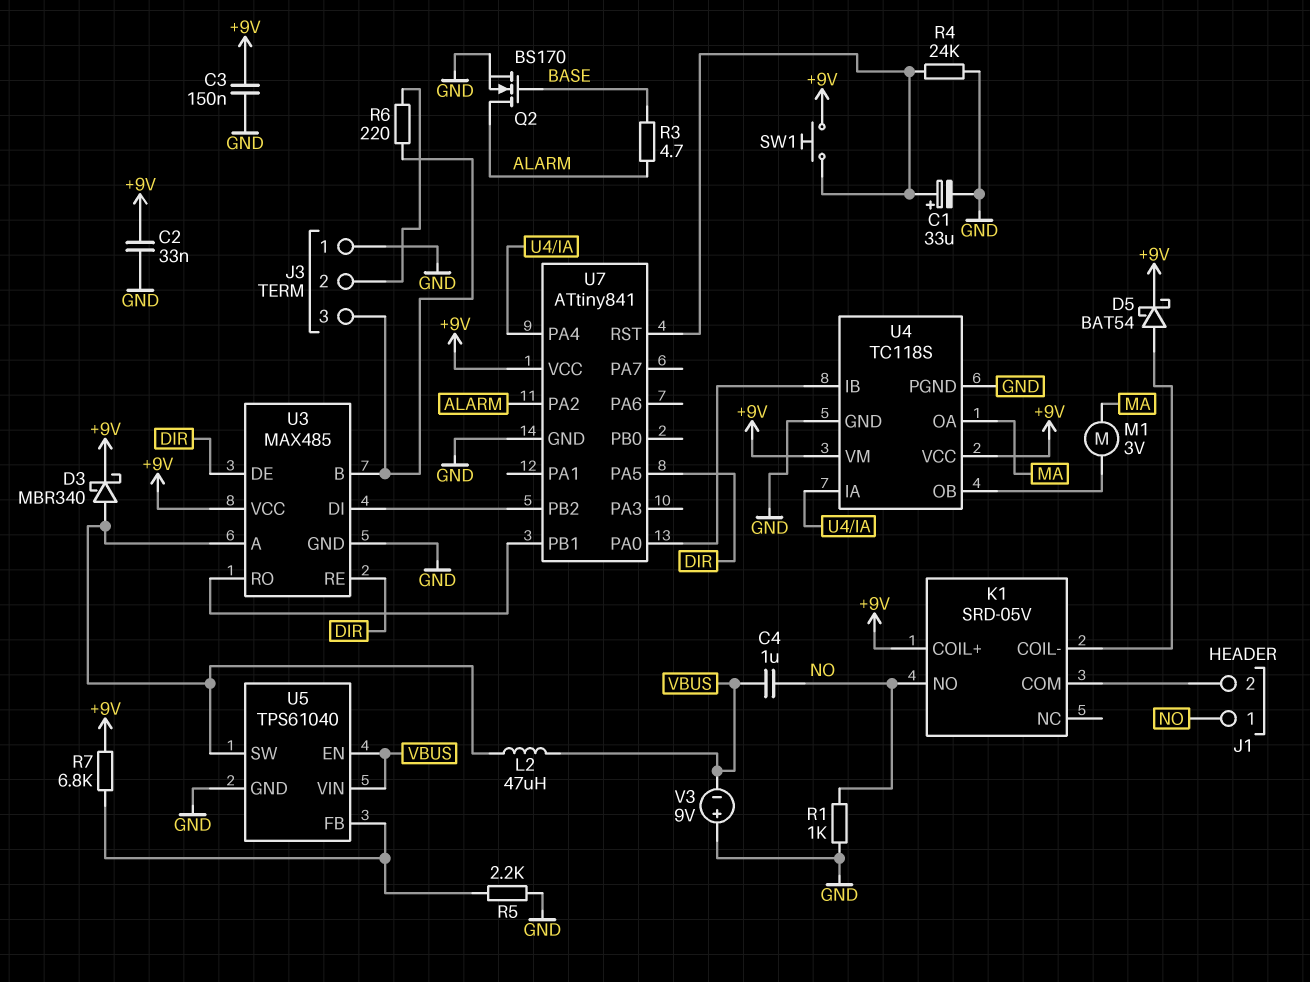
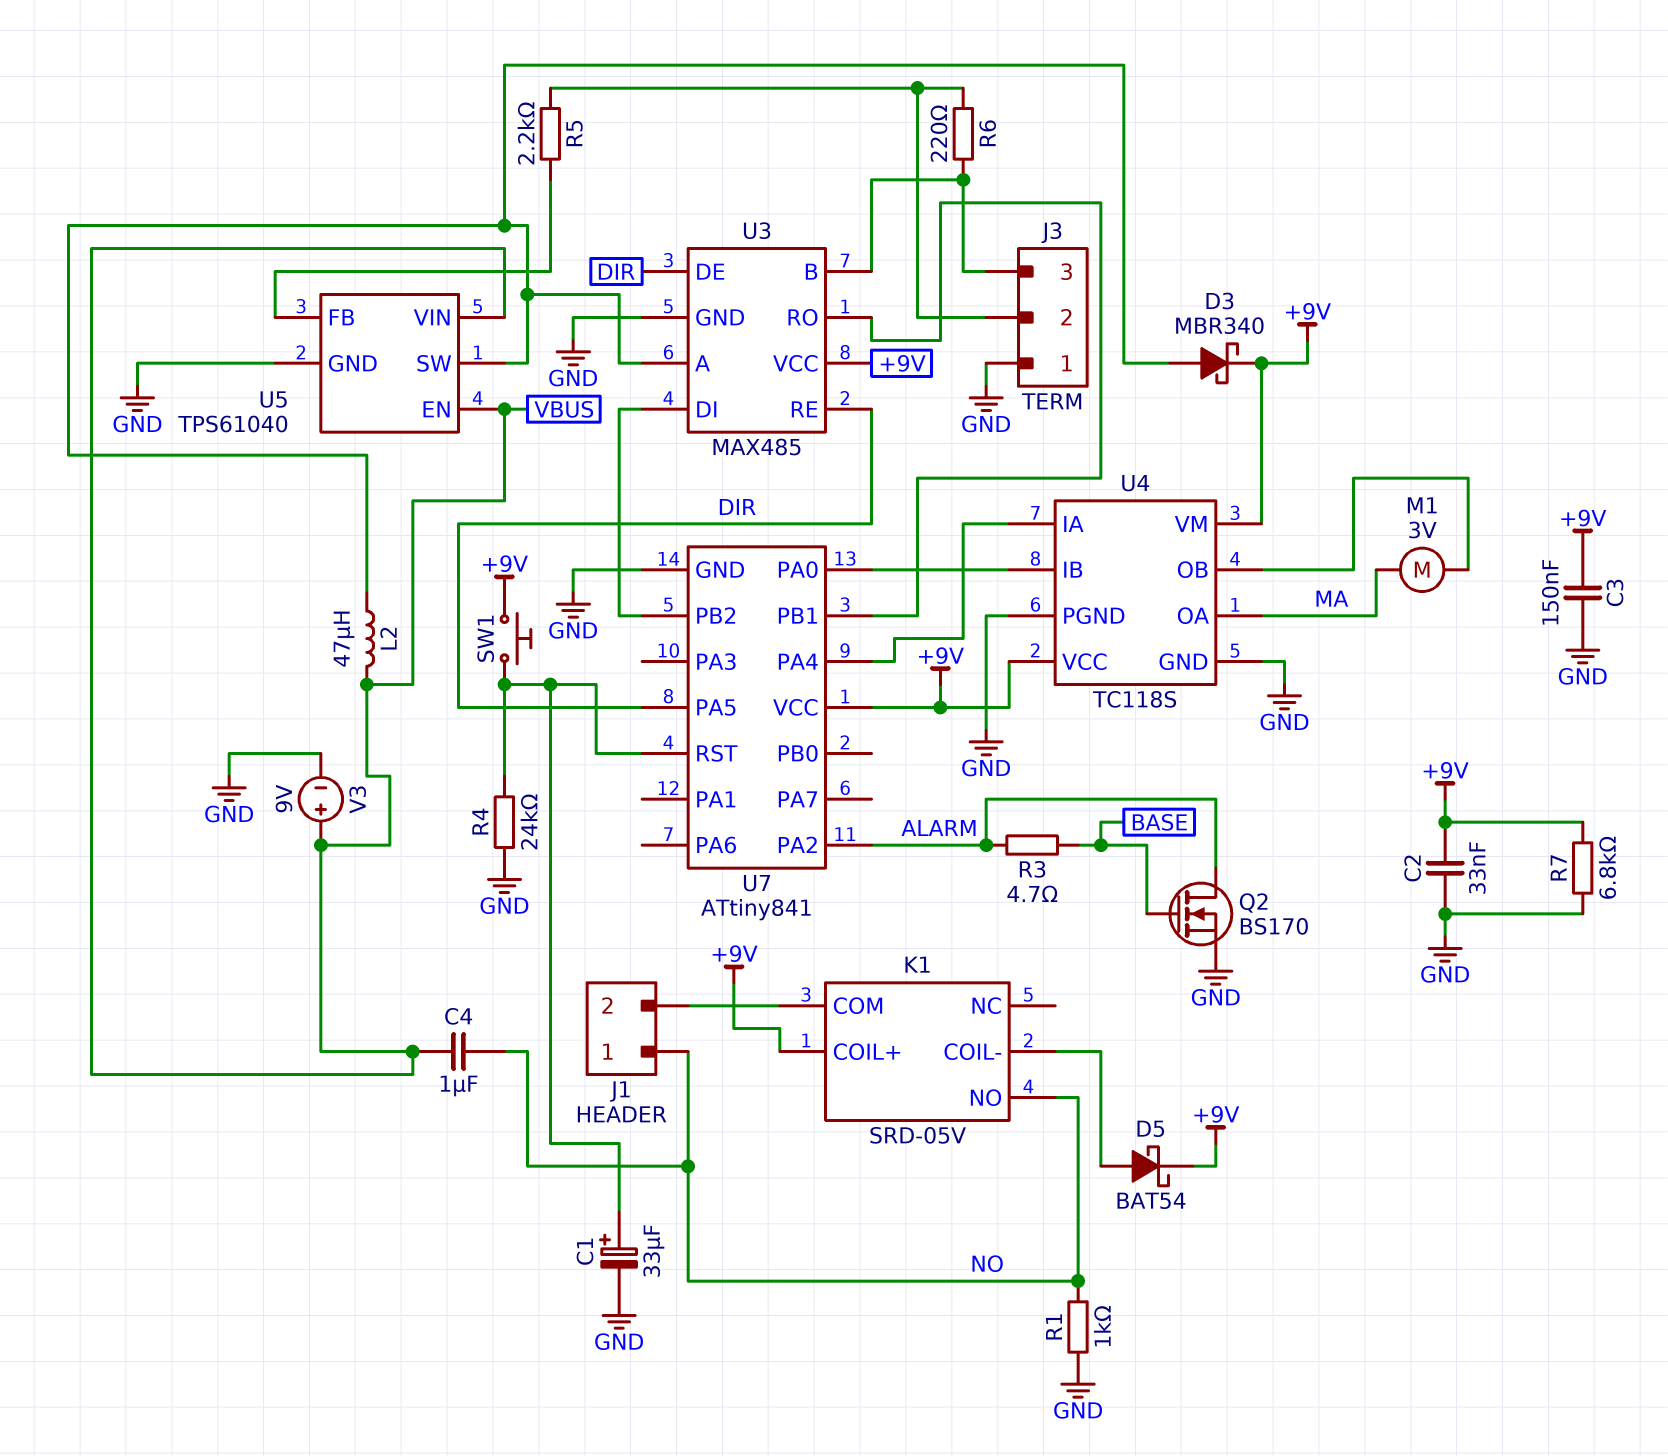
R5: 2.2k (GND, U5/FB) -> 2.2k (J3/2, U5/FB)
R7: 6.8k (+9V, U5/FB) -> 6.8k (+9V, GND)
V3: 9V (plus GND, minus VBUS) -> 9V (plus VBUS, minus GND)

